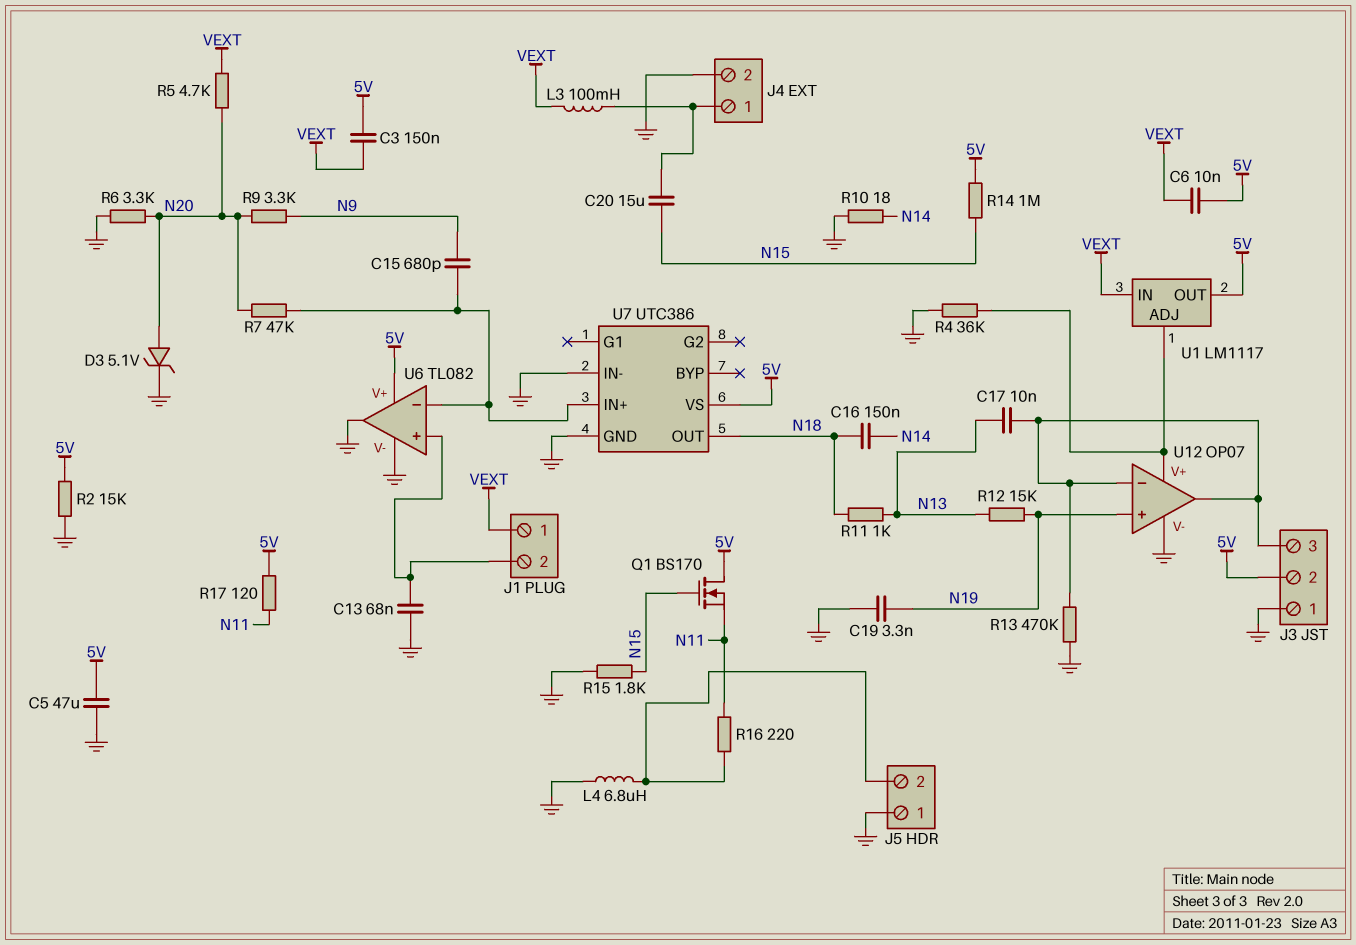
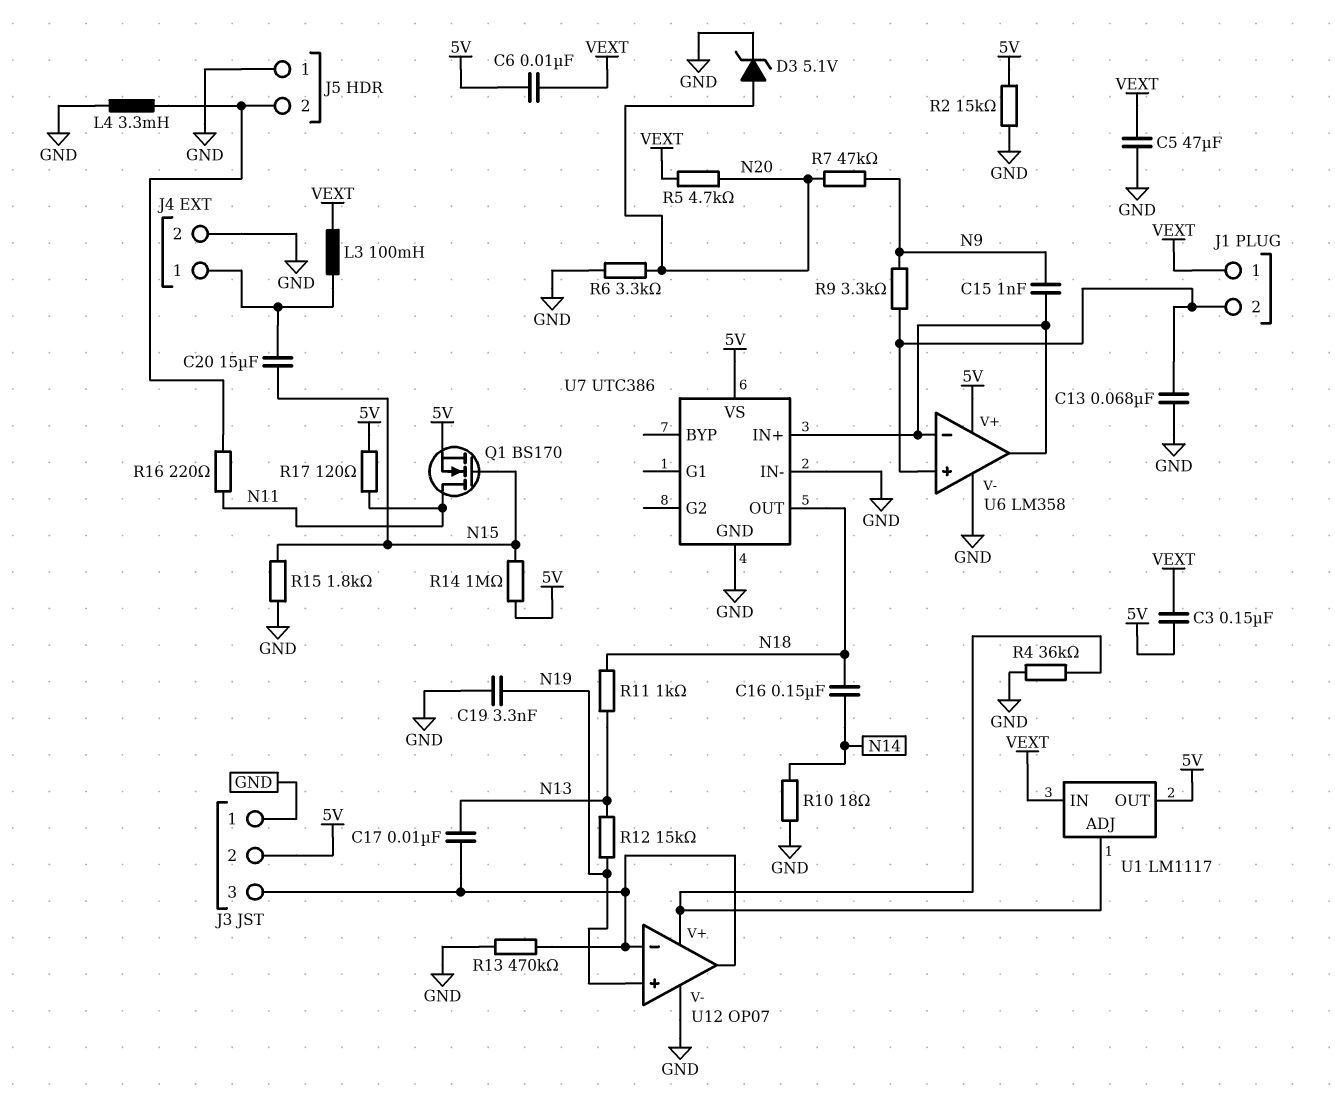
C5: 47uF (5V, GND) -> 47uF (GND, VEXT)
C15: 680pF (N9, U6/in-) -> 1nF (N9, U6/in-)
L4: 6.8uH (GND, J5/2) -> 3.3mH (GND, J5/2)
Q1: NMOS BS170 (G N15, D 5V, S N11) -> NMOS BS170 (G N15, D N11, S 5V)
R7: 47k (N20, U6/in-) -> 47k (N9, N20)
R9: 3.3k (N9, N20) -> 3.3k (J1/2, N9)
U6: TL082 -> LM358
U6 pin out: GND -> U6/in-

